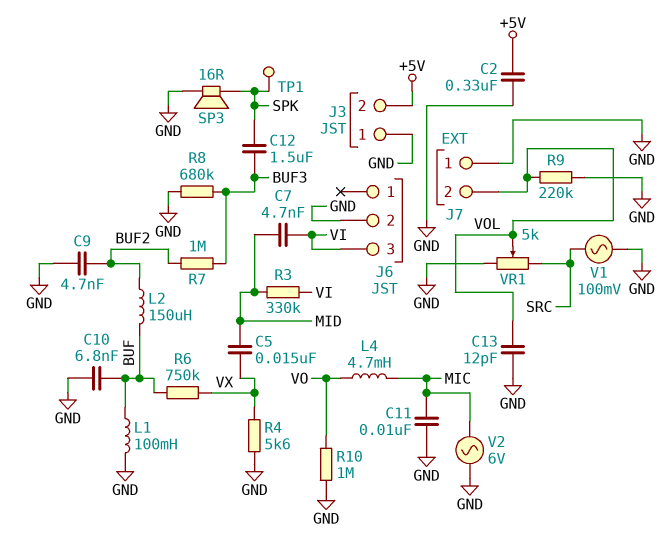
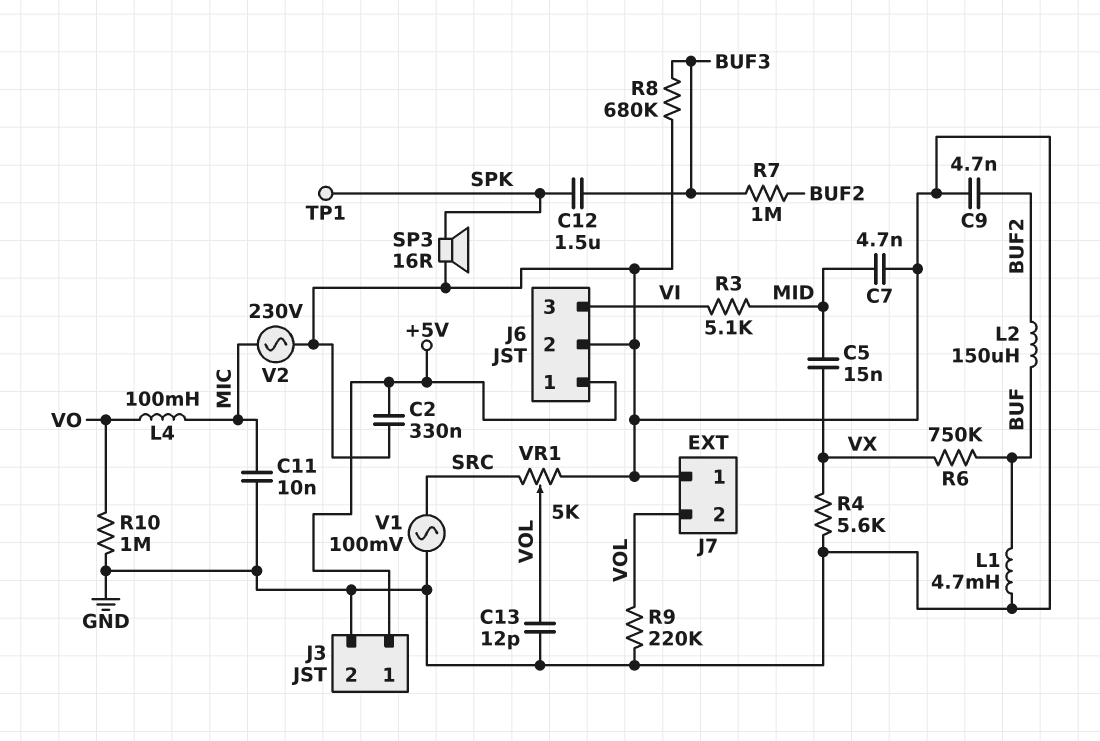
C7: 4.7nF (MID, VI) -> 4.7nF (GND, MID)
C10: 6.8nF (BUF, GND) -> none
J3 pin 1: GND -> +5V
J3 pin 2: +5V -> GND
J6 pin 1: none -> +5V
L1: 100mH (BUF, GND) -> 4.7mH (BUF, GND)
L4: 4.7mH (MIC, VO) -> 100mH (MIC, VO)
R3: 330k (MID, VI) -> 5.1k (MID, VI)
V2: AC 6V (GND, MIC) -> AC 230V (GND, MIC)

